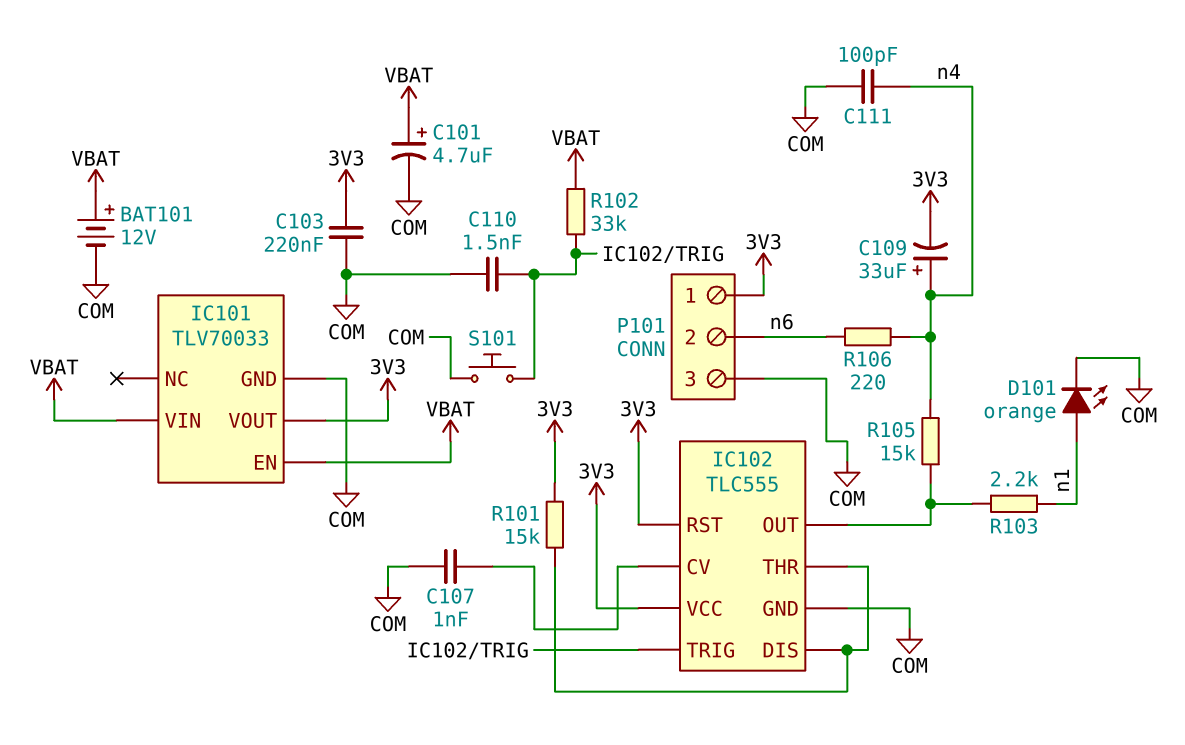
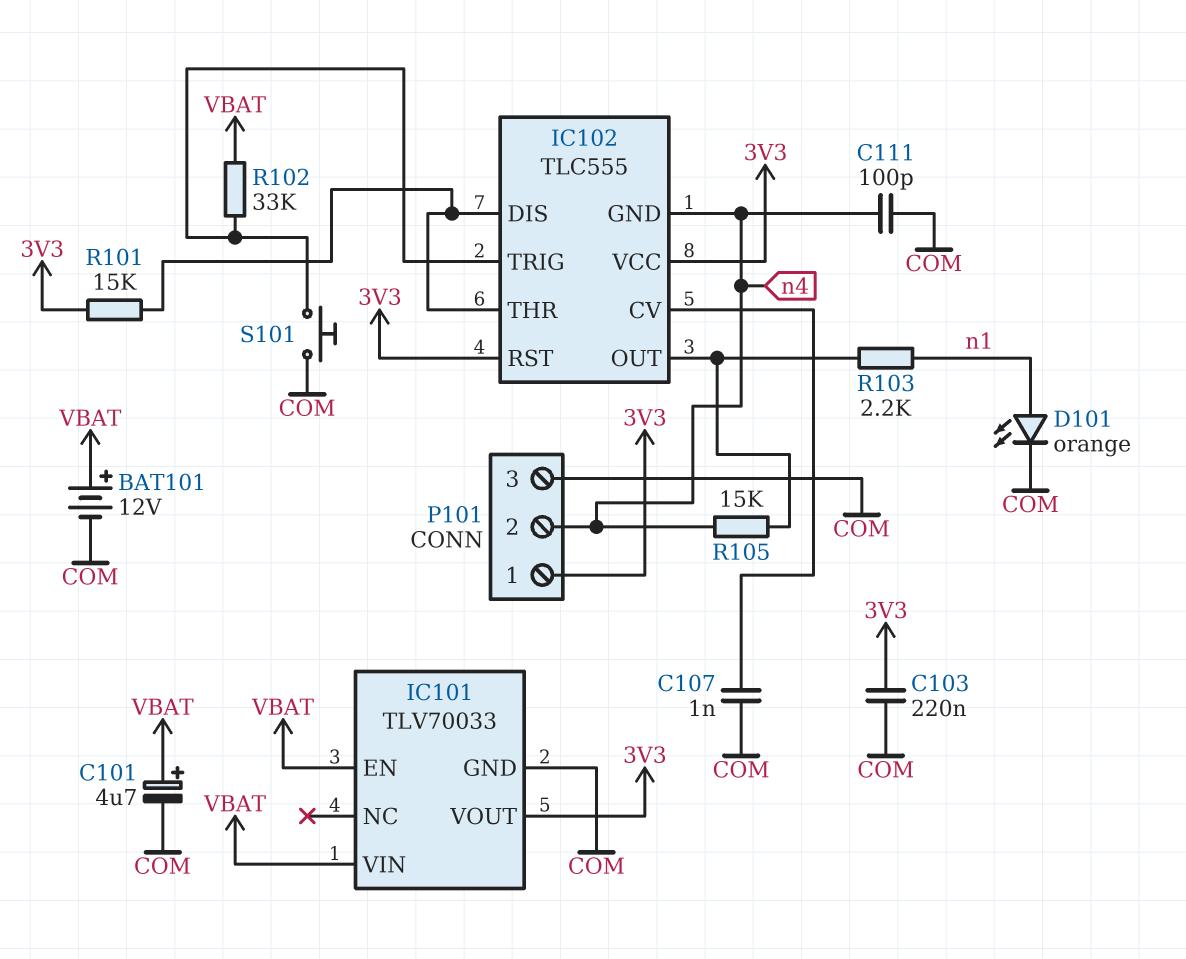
C109: 33uF (plus n4, minus 3V3) -> none
C110: 1.5nF (COM, IC102/TRIG) -> none
IC102 pin GND: COM -> n4
P101 pin 2: n6 -> n4
R106: 220 (n4, n6) -> none

